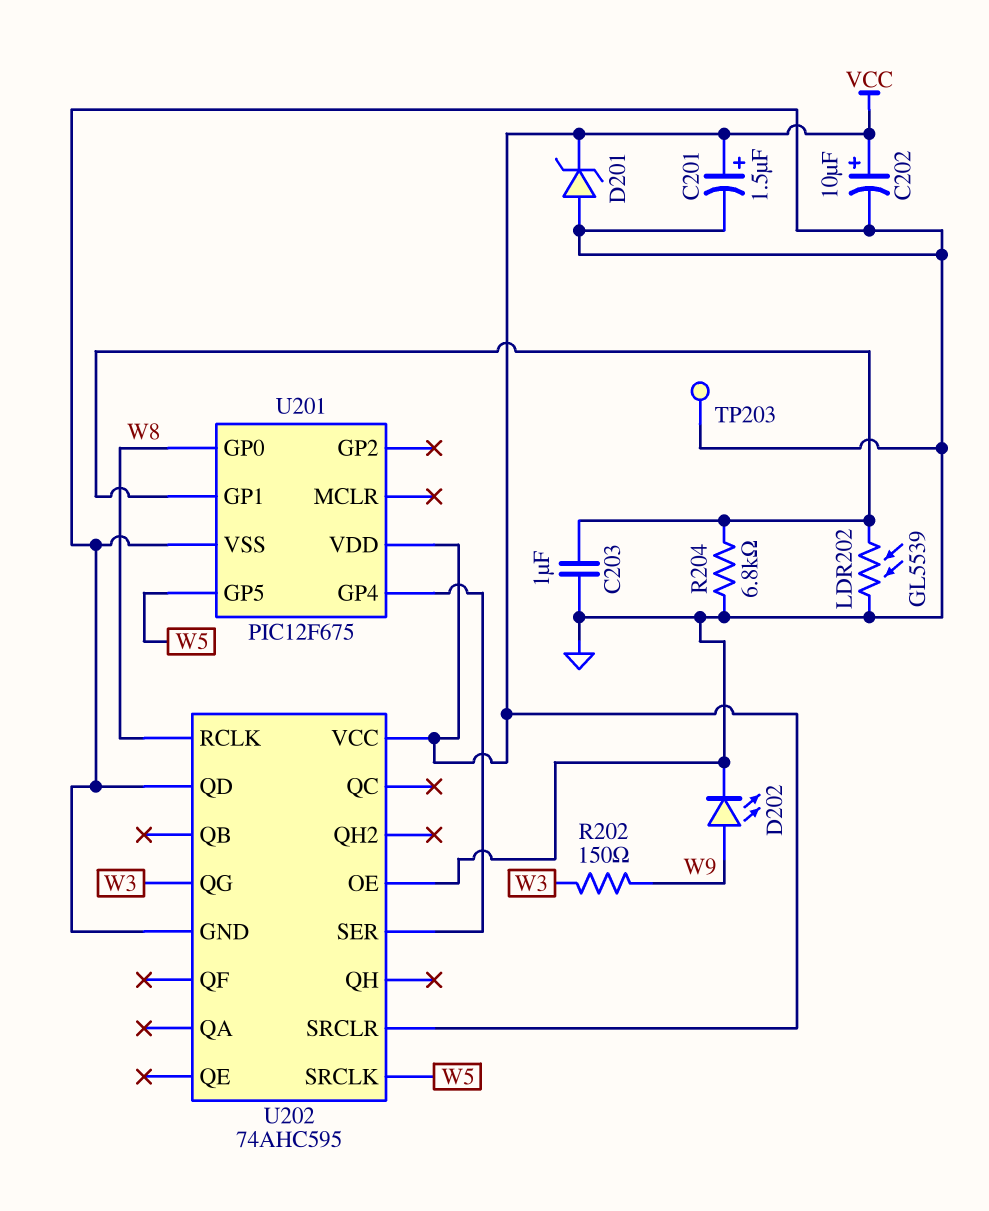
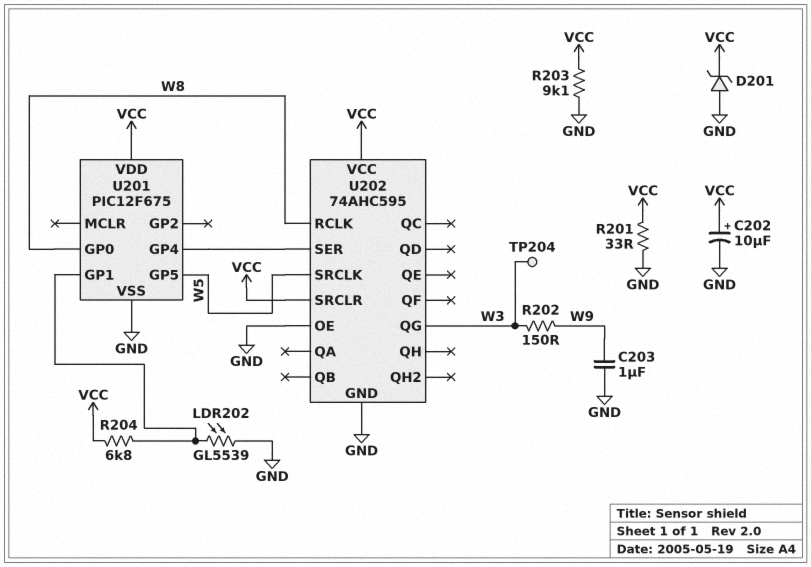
C201: 1.5uF (plus VCC, minus GND) -> none
C203: 1uF (GND, U201/GP1) -> 1uF (GND, W9)
D202: LED (A W9, K GND) -> none
R201: none -> 33 (GND, VCC)
R203: none -> 9.1k (GND, VCC)
R204: 6.8k (GND, U201/GP1) -> 6.8k (U201/GP1, VCC)
TP203: test point (GND) -> none
TP204: none -> test point (W3)
U202 pin QD: GND -> none

